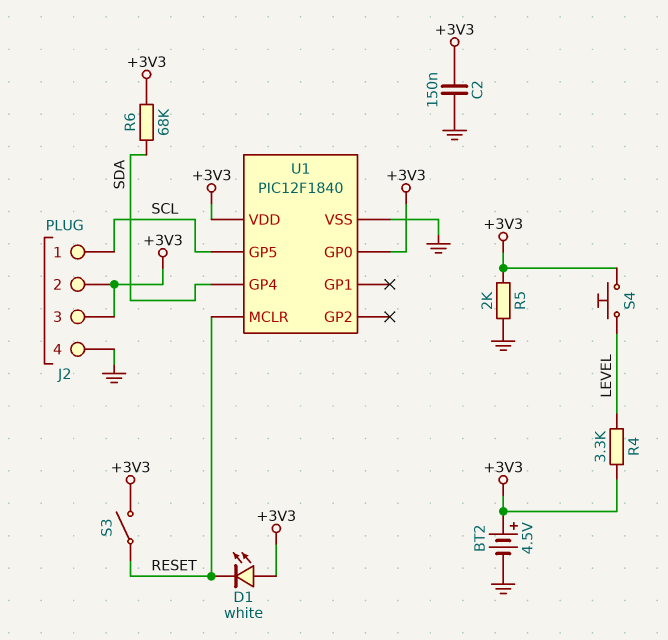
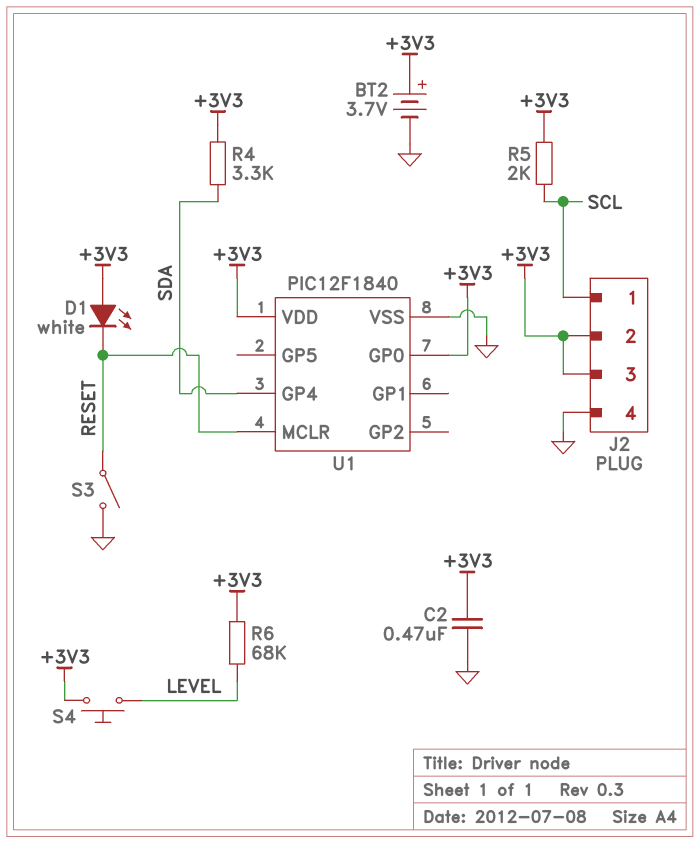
BT2: 4.5V (plus +3V3, minus GND) -> 3.7V (plus +3V3, minus GND)
C2: 150nF (+3V3, GND) -> 470nF (+3V3, GND)
R4: 3.3k (+3V3, LEVEL) -> 3.3k (+3V3, SDA)
R5: 2k (+3V3, GND) -> 2k (+3V3, SCL)
R6: 68k (+3V3, SDA) -> 68k (+3V3, LEVEL)
S3: switch (+3V3, RESET) -> switch (GND, RESET)
U1 pin GP5: SCL -> none

